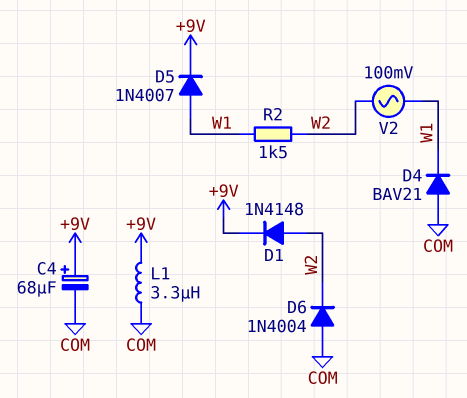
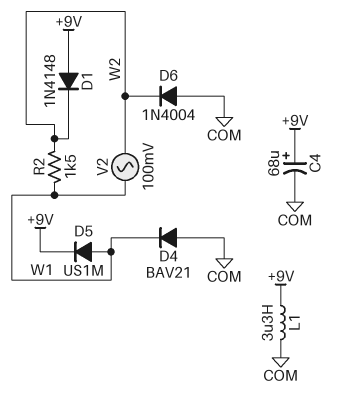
D1: diode 1N4148 (A W2, K +9V) -> diode 1N4148 (A +9V, K W2)
D5: diode 1N4007 (A W1, K +9V) -> diode US1M (A W1, K +9V)

